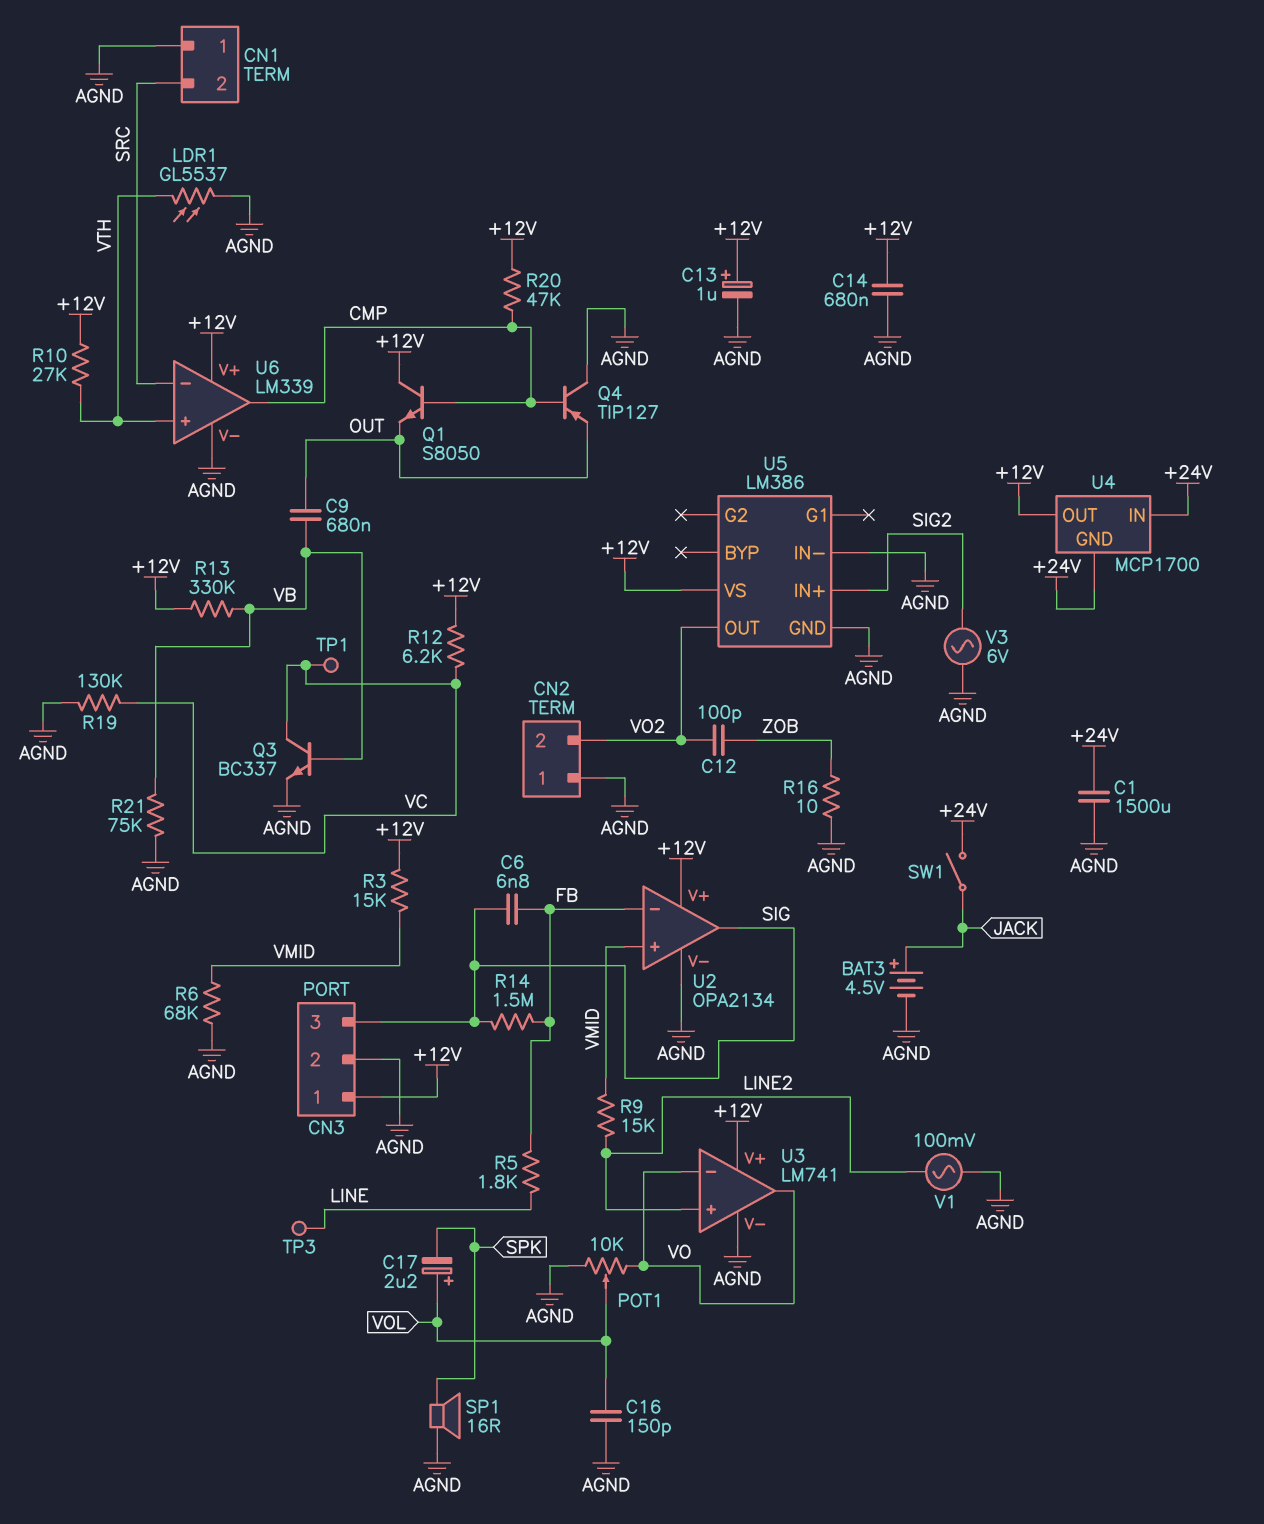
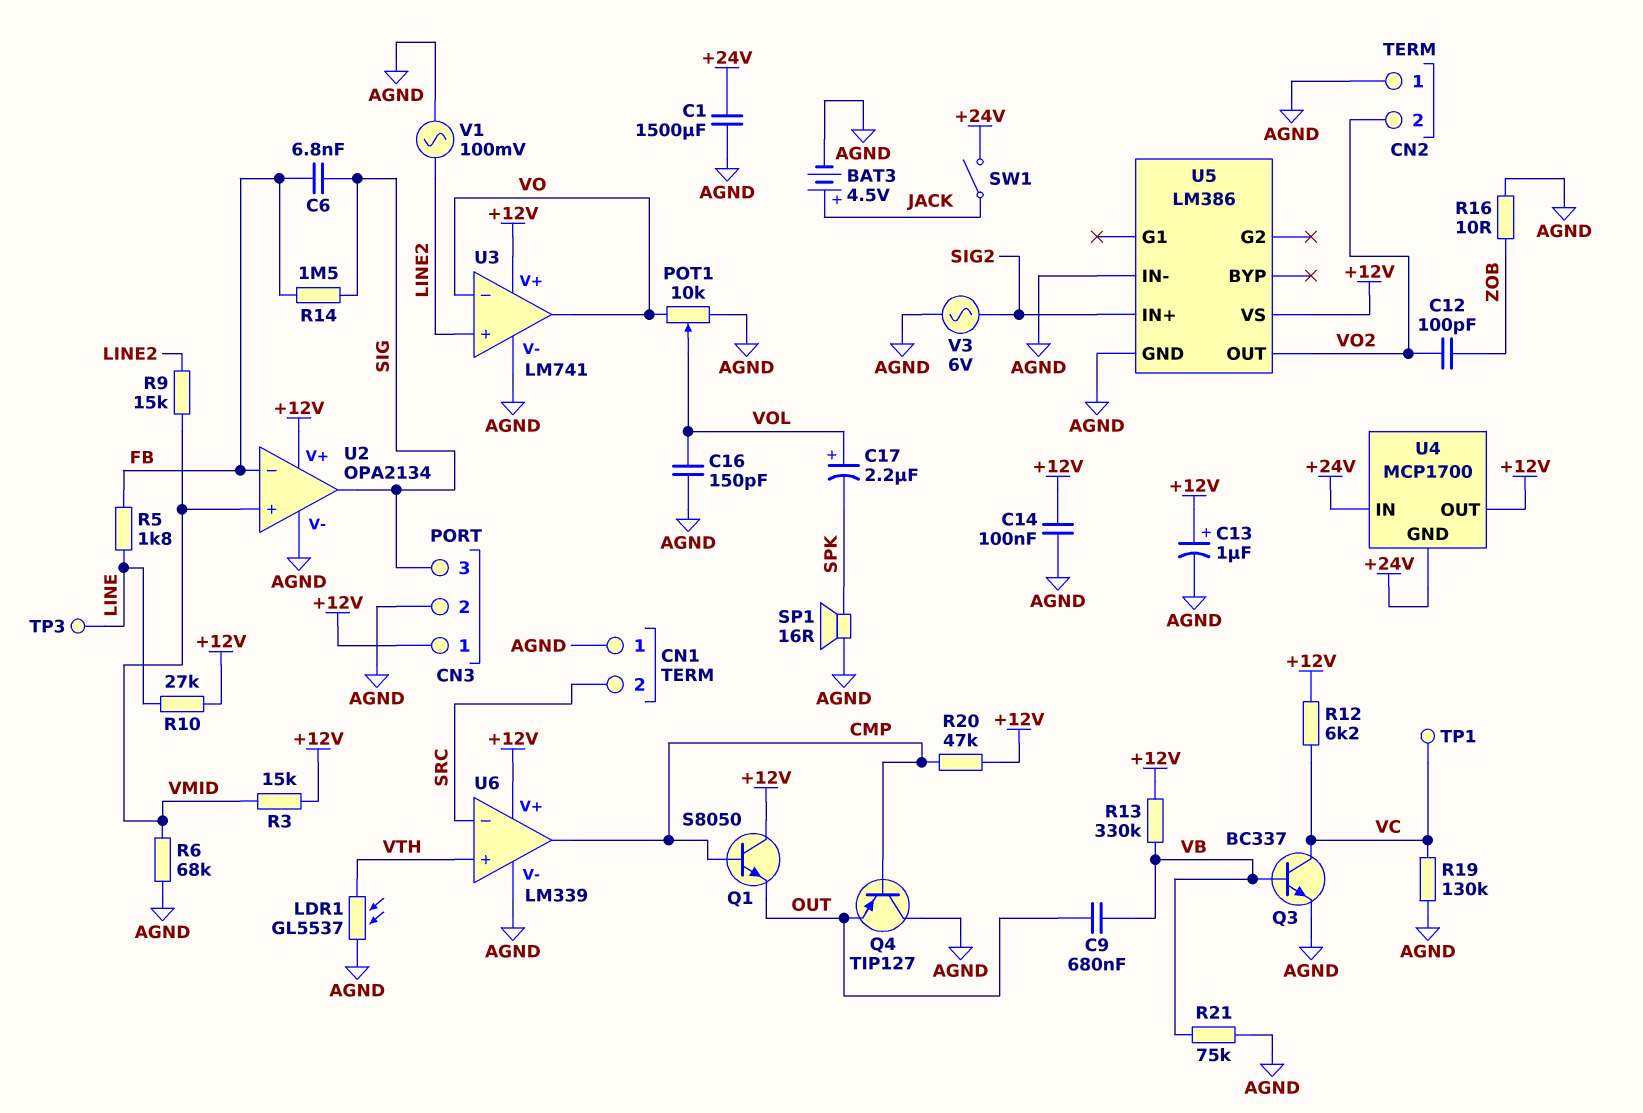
C14: 680nF (+12V, AGND) -> 100nF (+12V, AGND)
R10: 27k (+12V, VTH) -> 27k (+12V, LINE)

